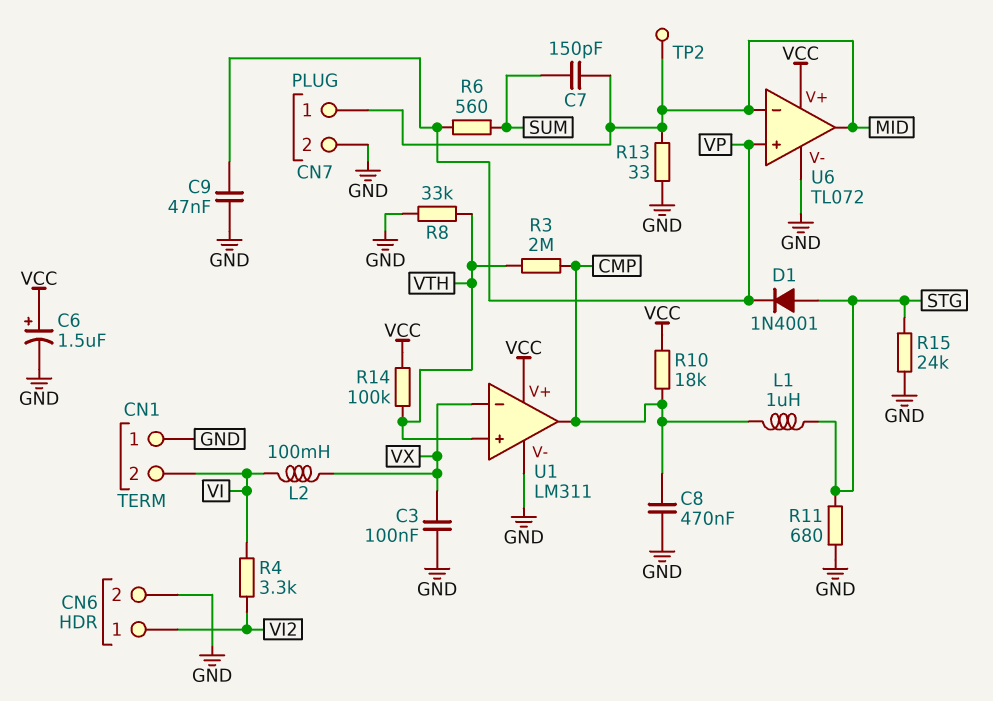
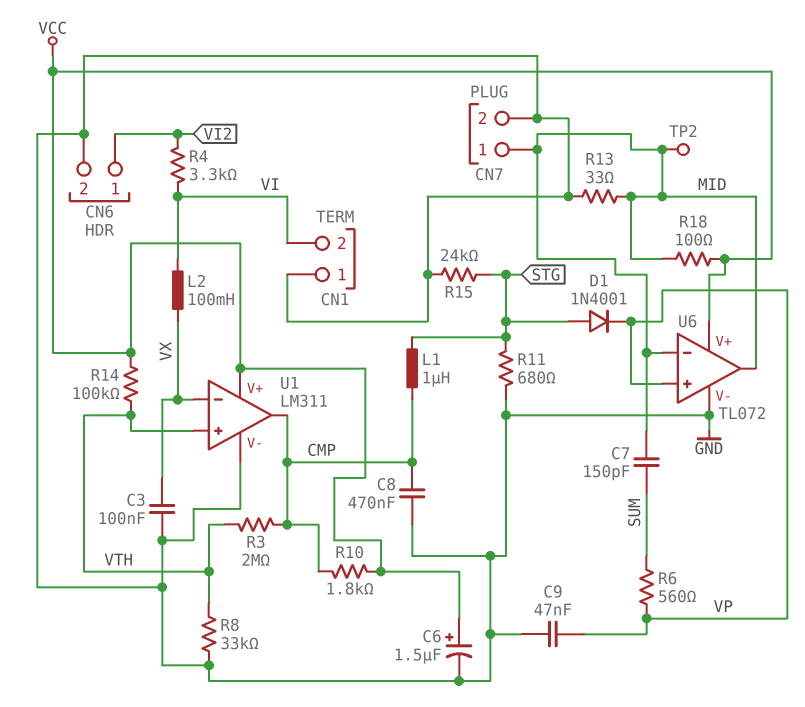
R10: 18k (CMP, VCC) -> 1.8k (CMP, VCC)
R18: none -> 100 (MID, VCC)

